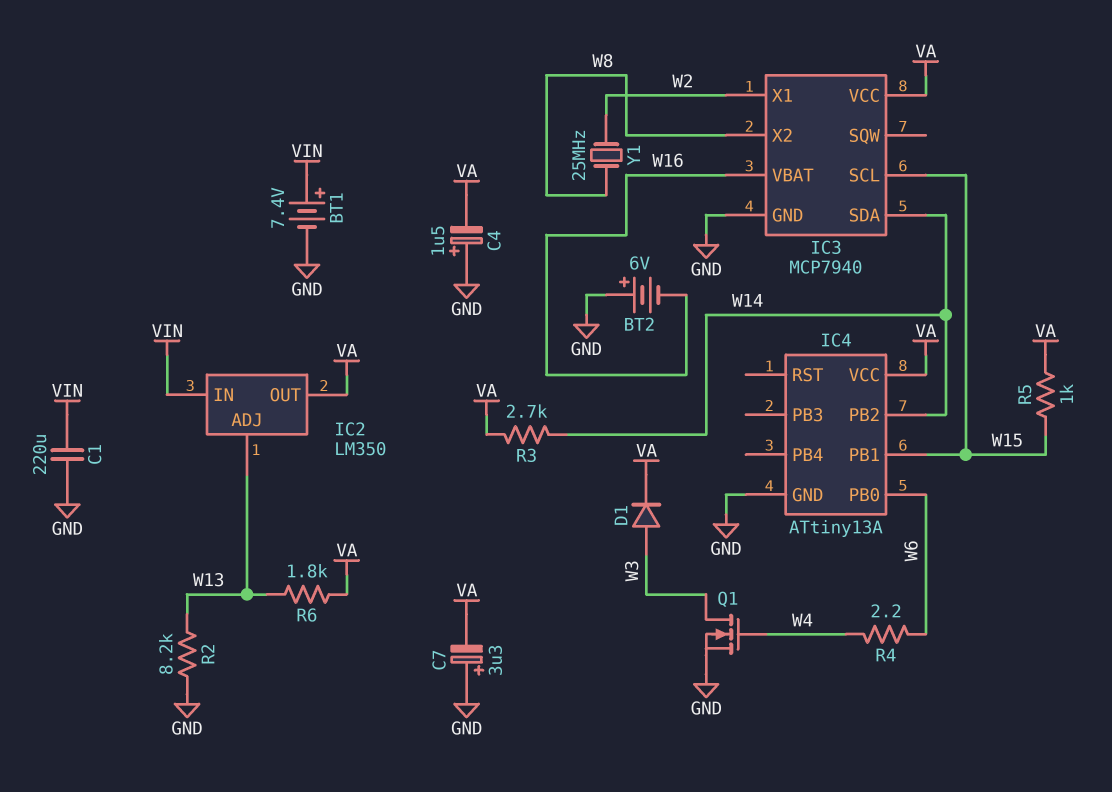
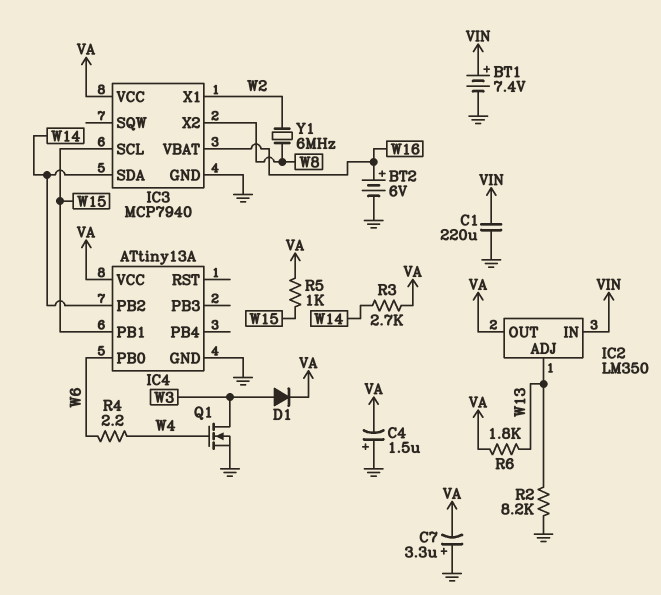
BT2: 6V (plus GND, minus W16) -> 6V (plus W16, minus GND)
Y1: 25MHz (W2, W8) -> 6MHz (W2, W8)

